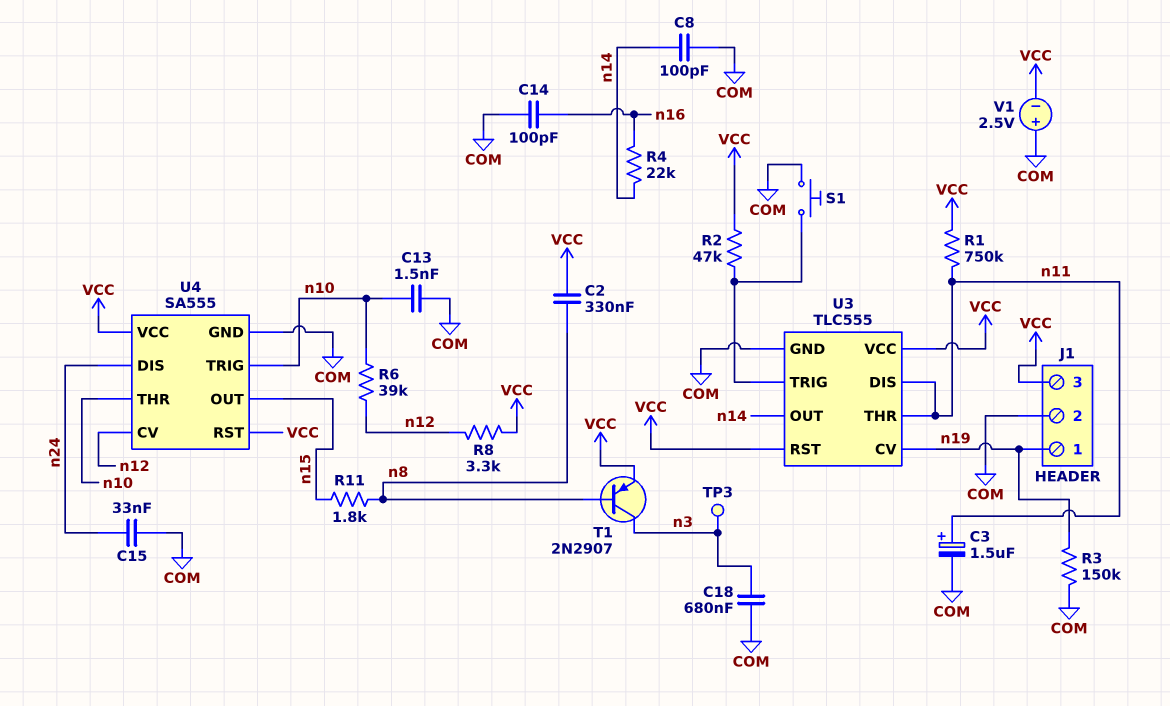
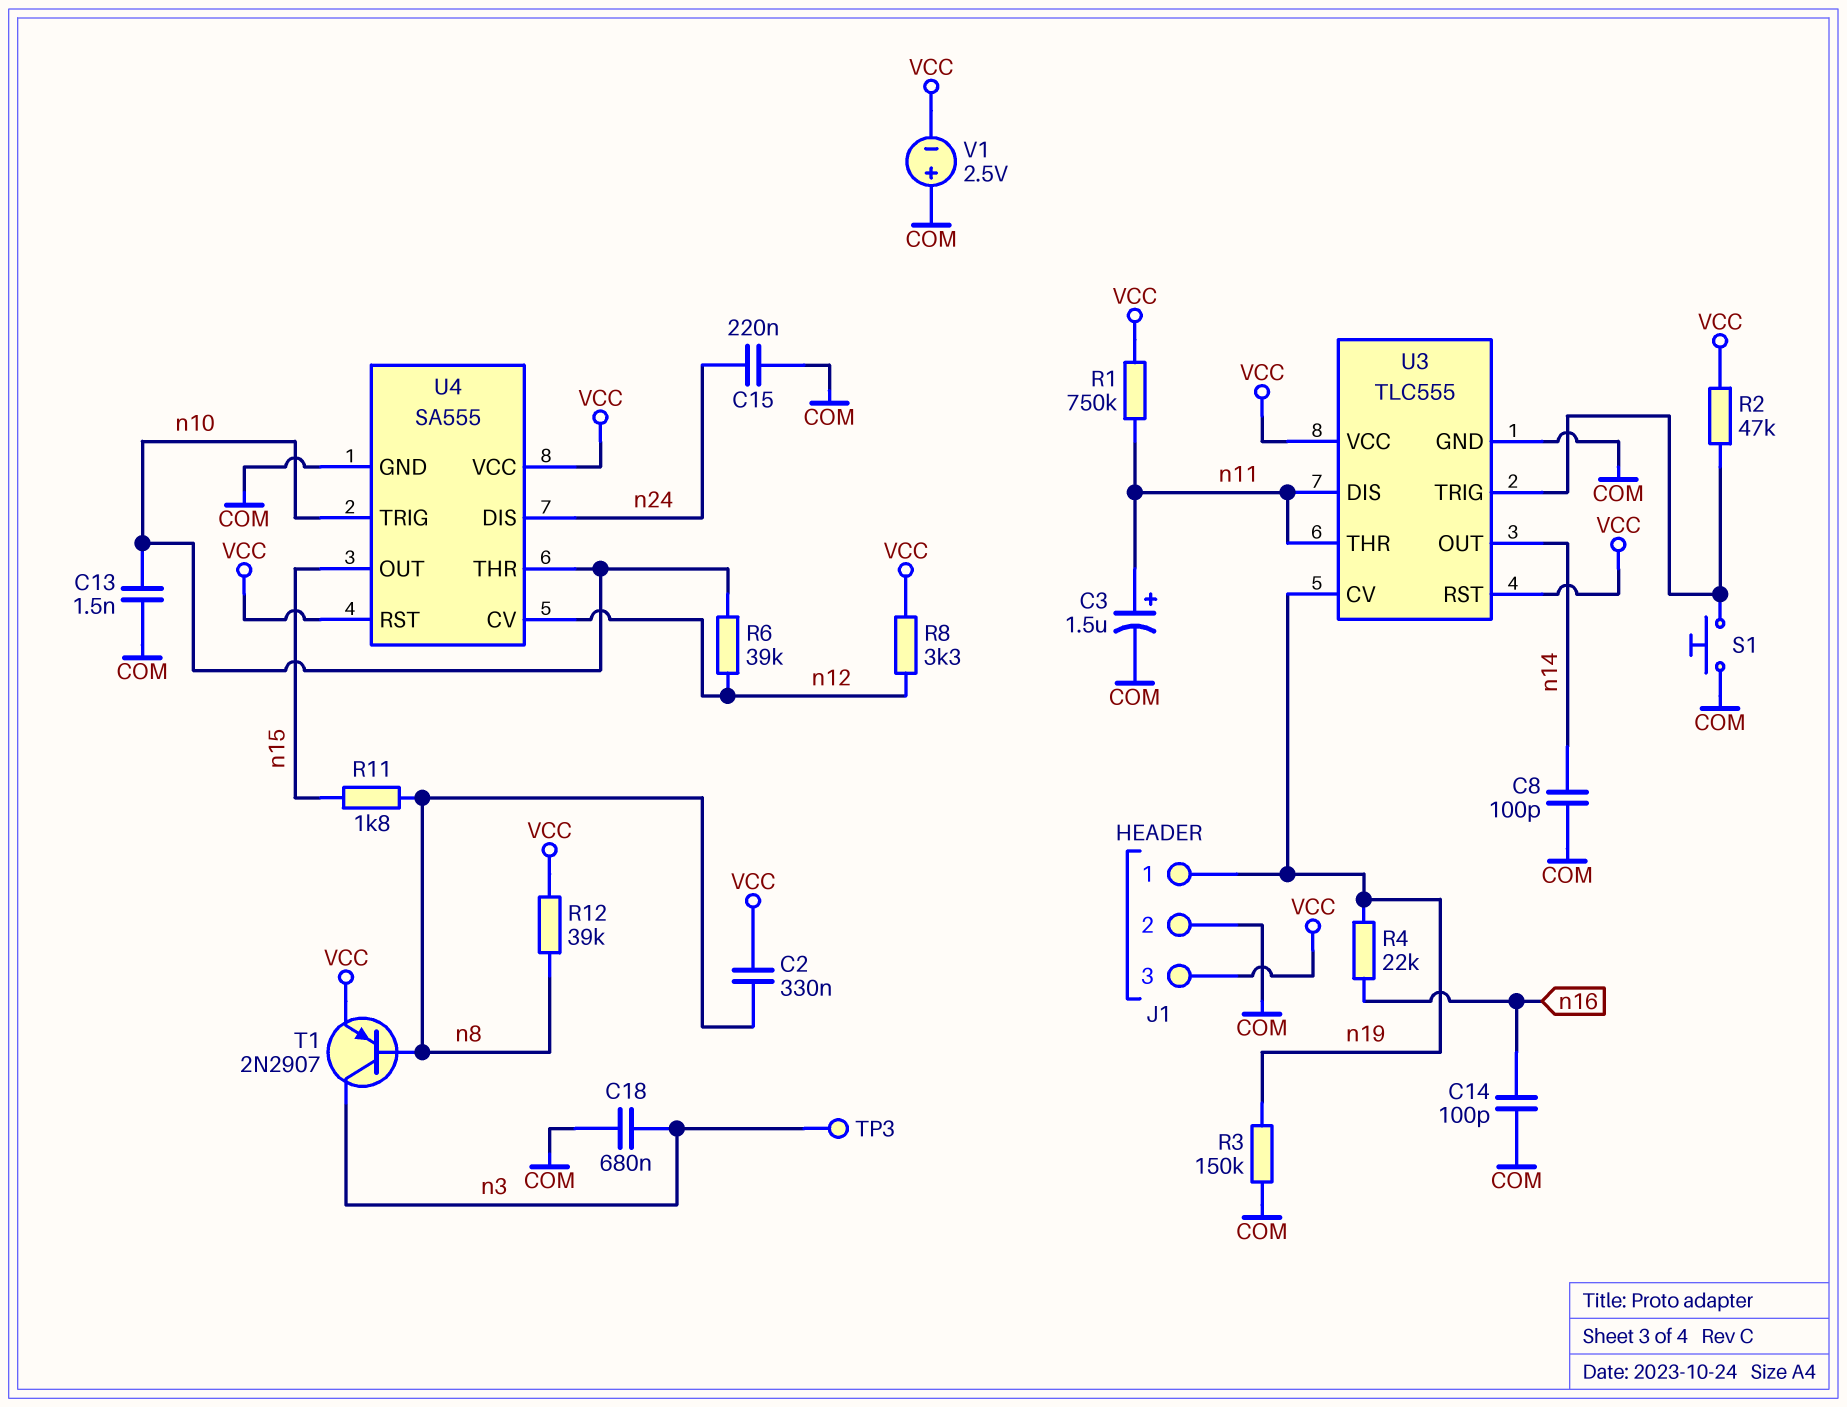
C15: 33nF (COM, n24) -> 220nF (COM, n24)
R4: 22k (n14, n16) -> 22k (n16, n19)
R12: none -> 39k (VCC, n8)

